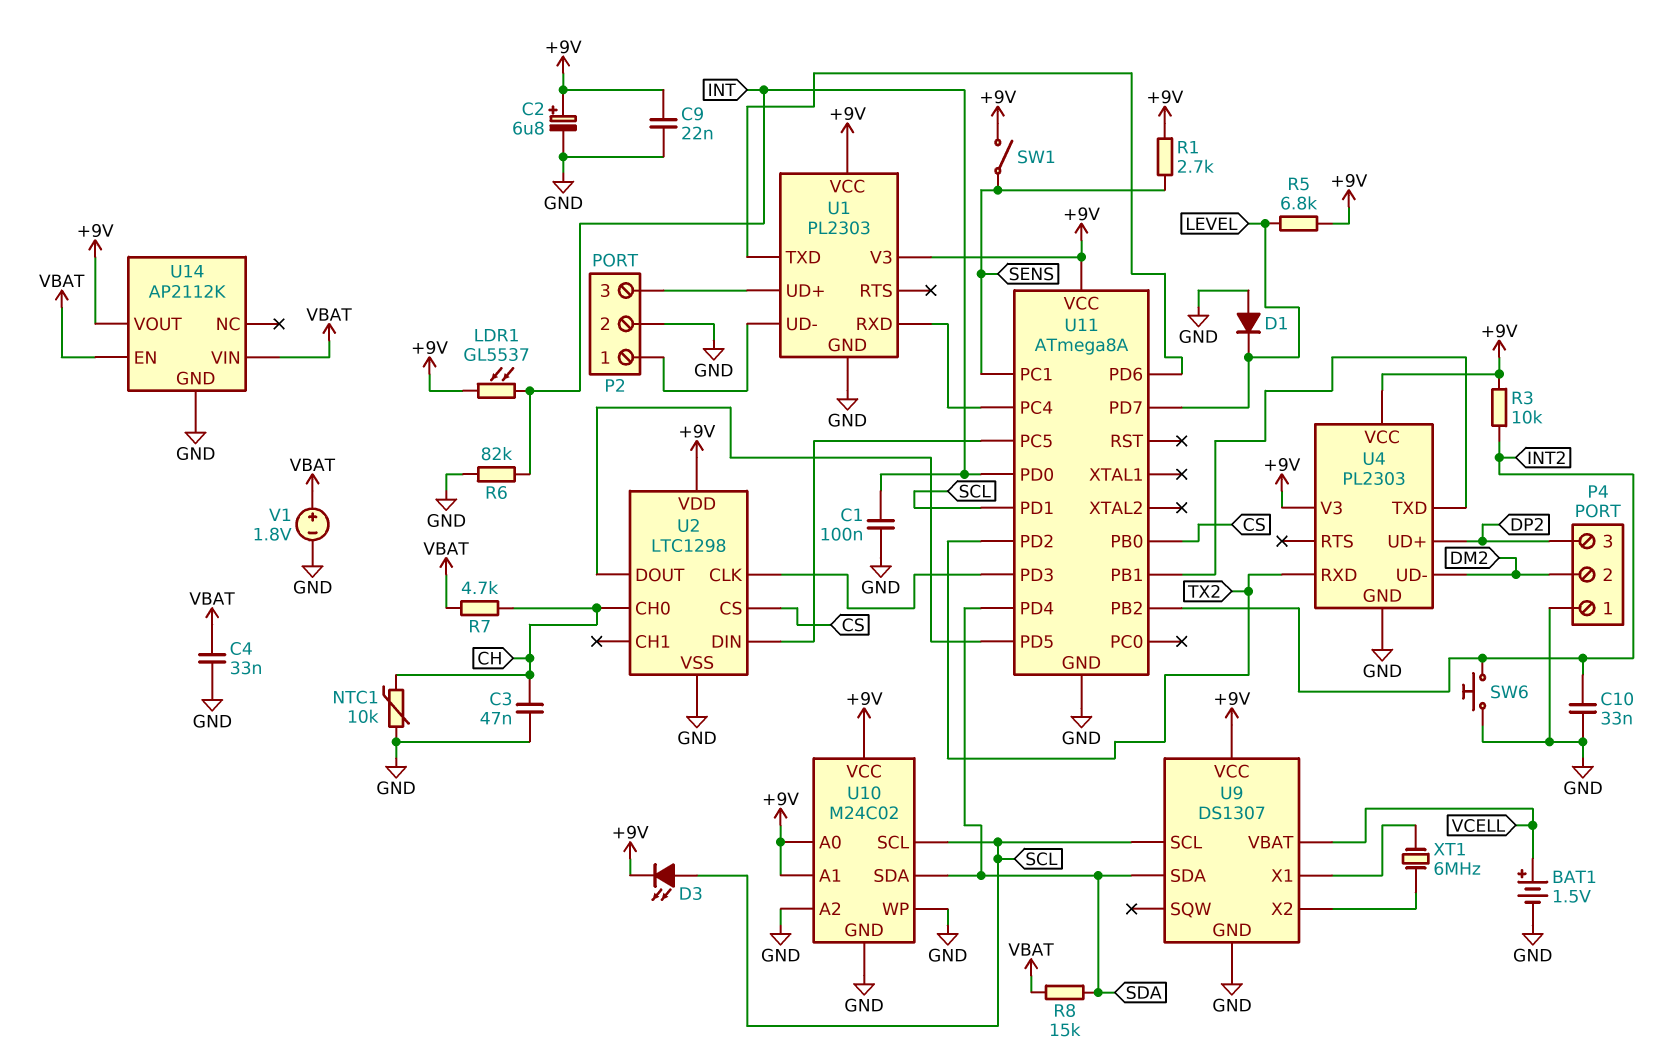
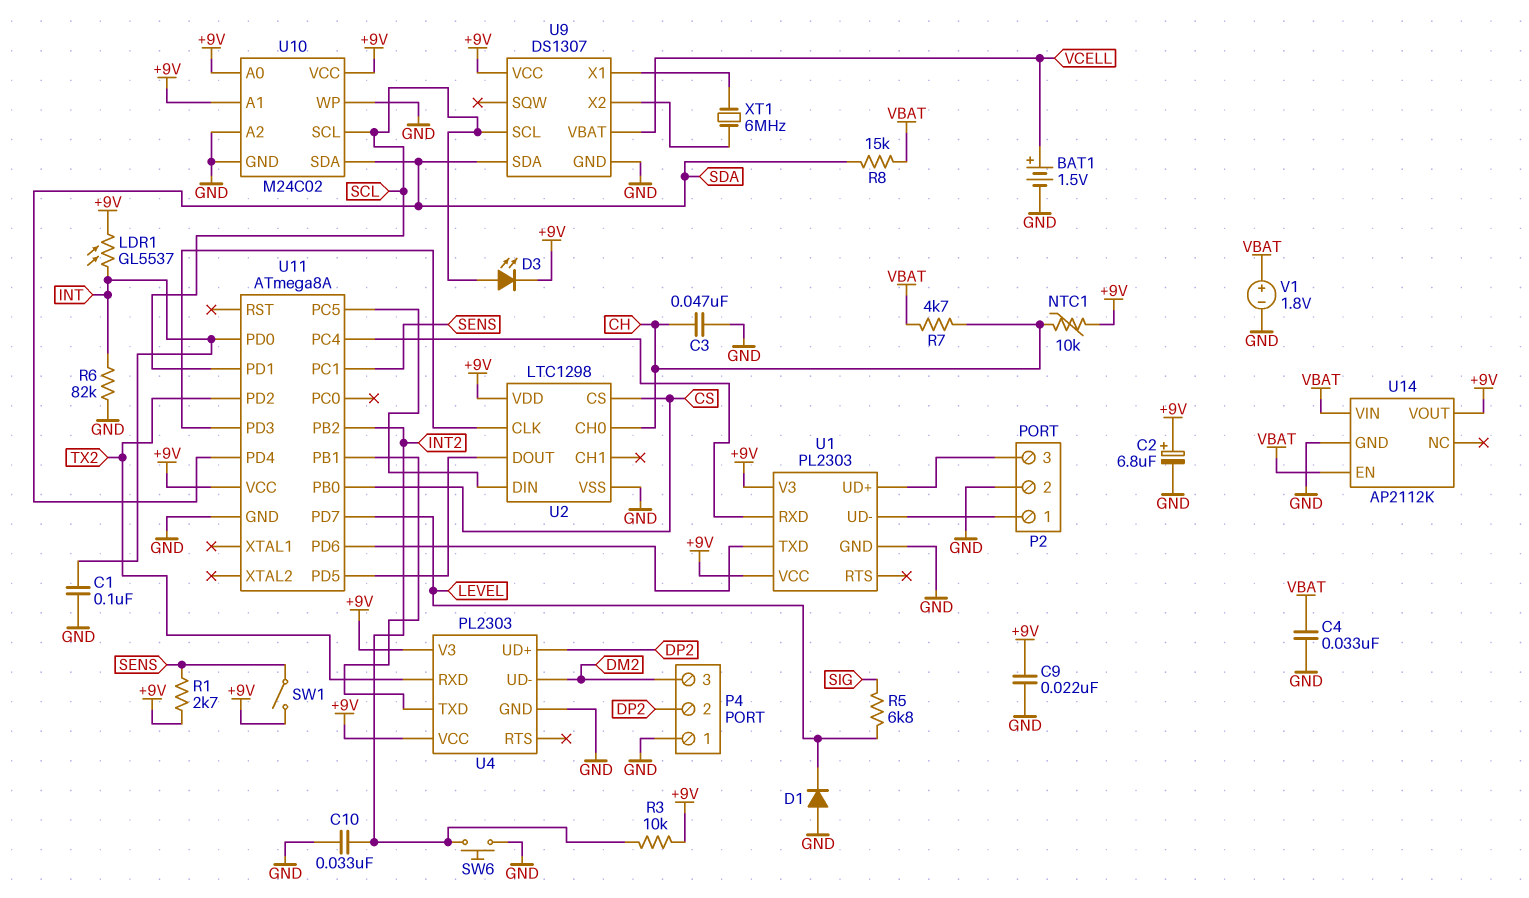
NTC1: 10k (CH, GND) -> 10k (+9V, CH)
P4 pin 2: DM2 -> DP2
P4 pin 3: DP2 -> DM2
R5: 6.8k (+9V, LEVEL) -> 6.8k (LEVEL, SIG)

